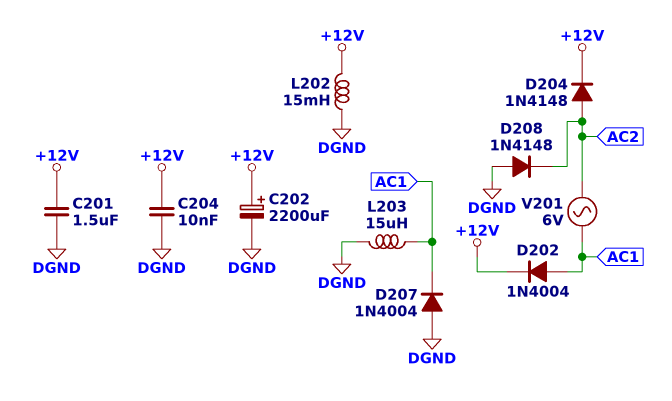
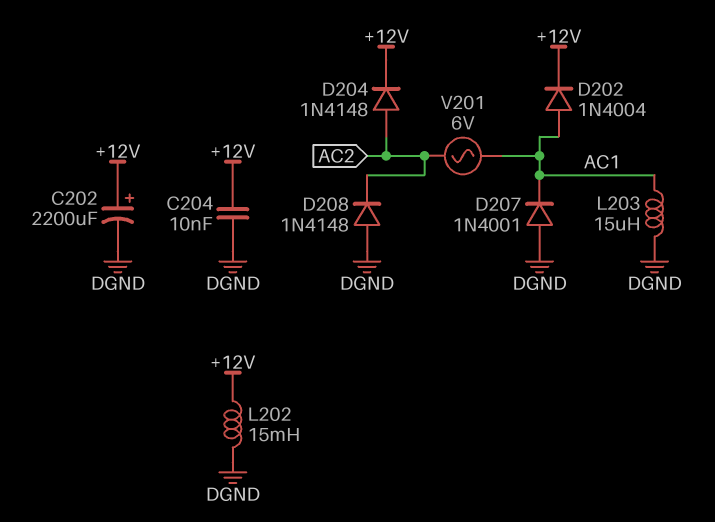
C201: 1.5uF (+12V, DGND) -> none
D207: diode 1N4004 (A DGND, K AC1) -> diode 1N4001 (A DGND, K AC1)

